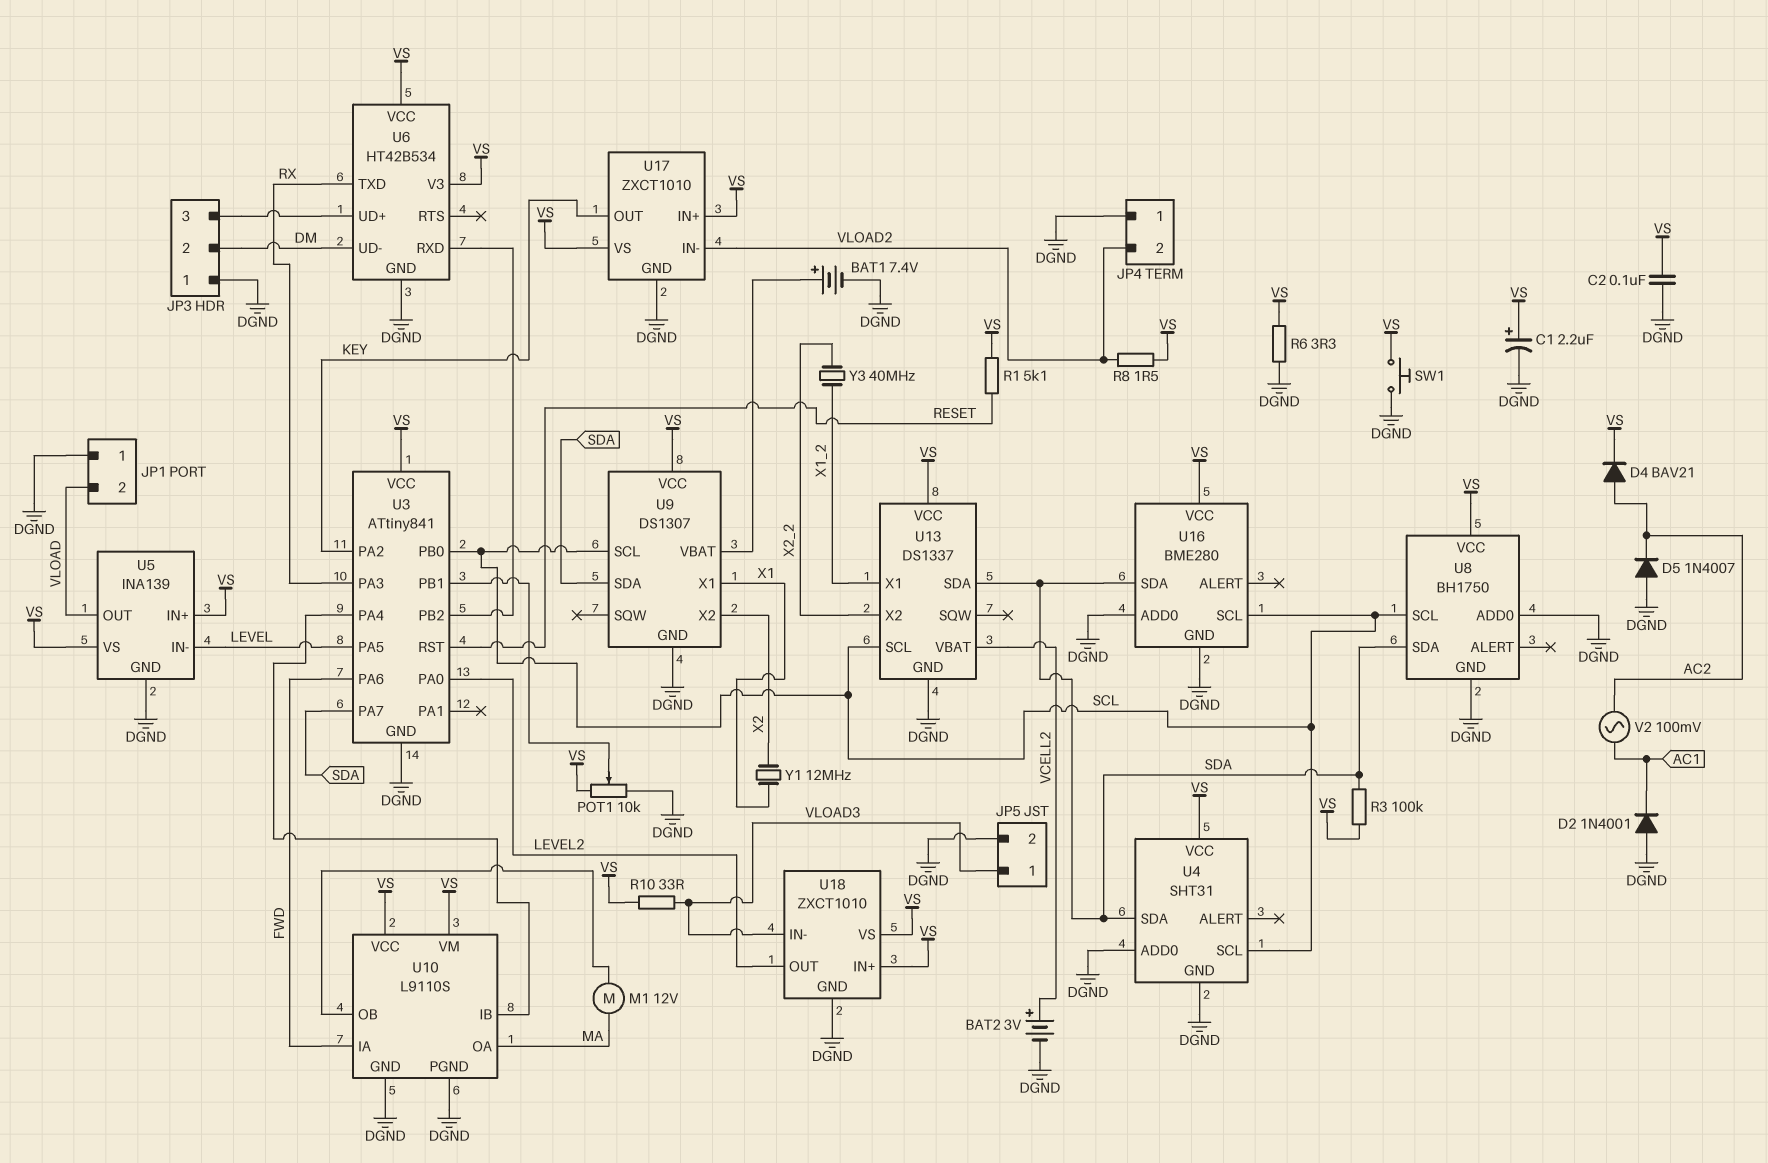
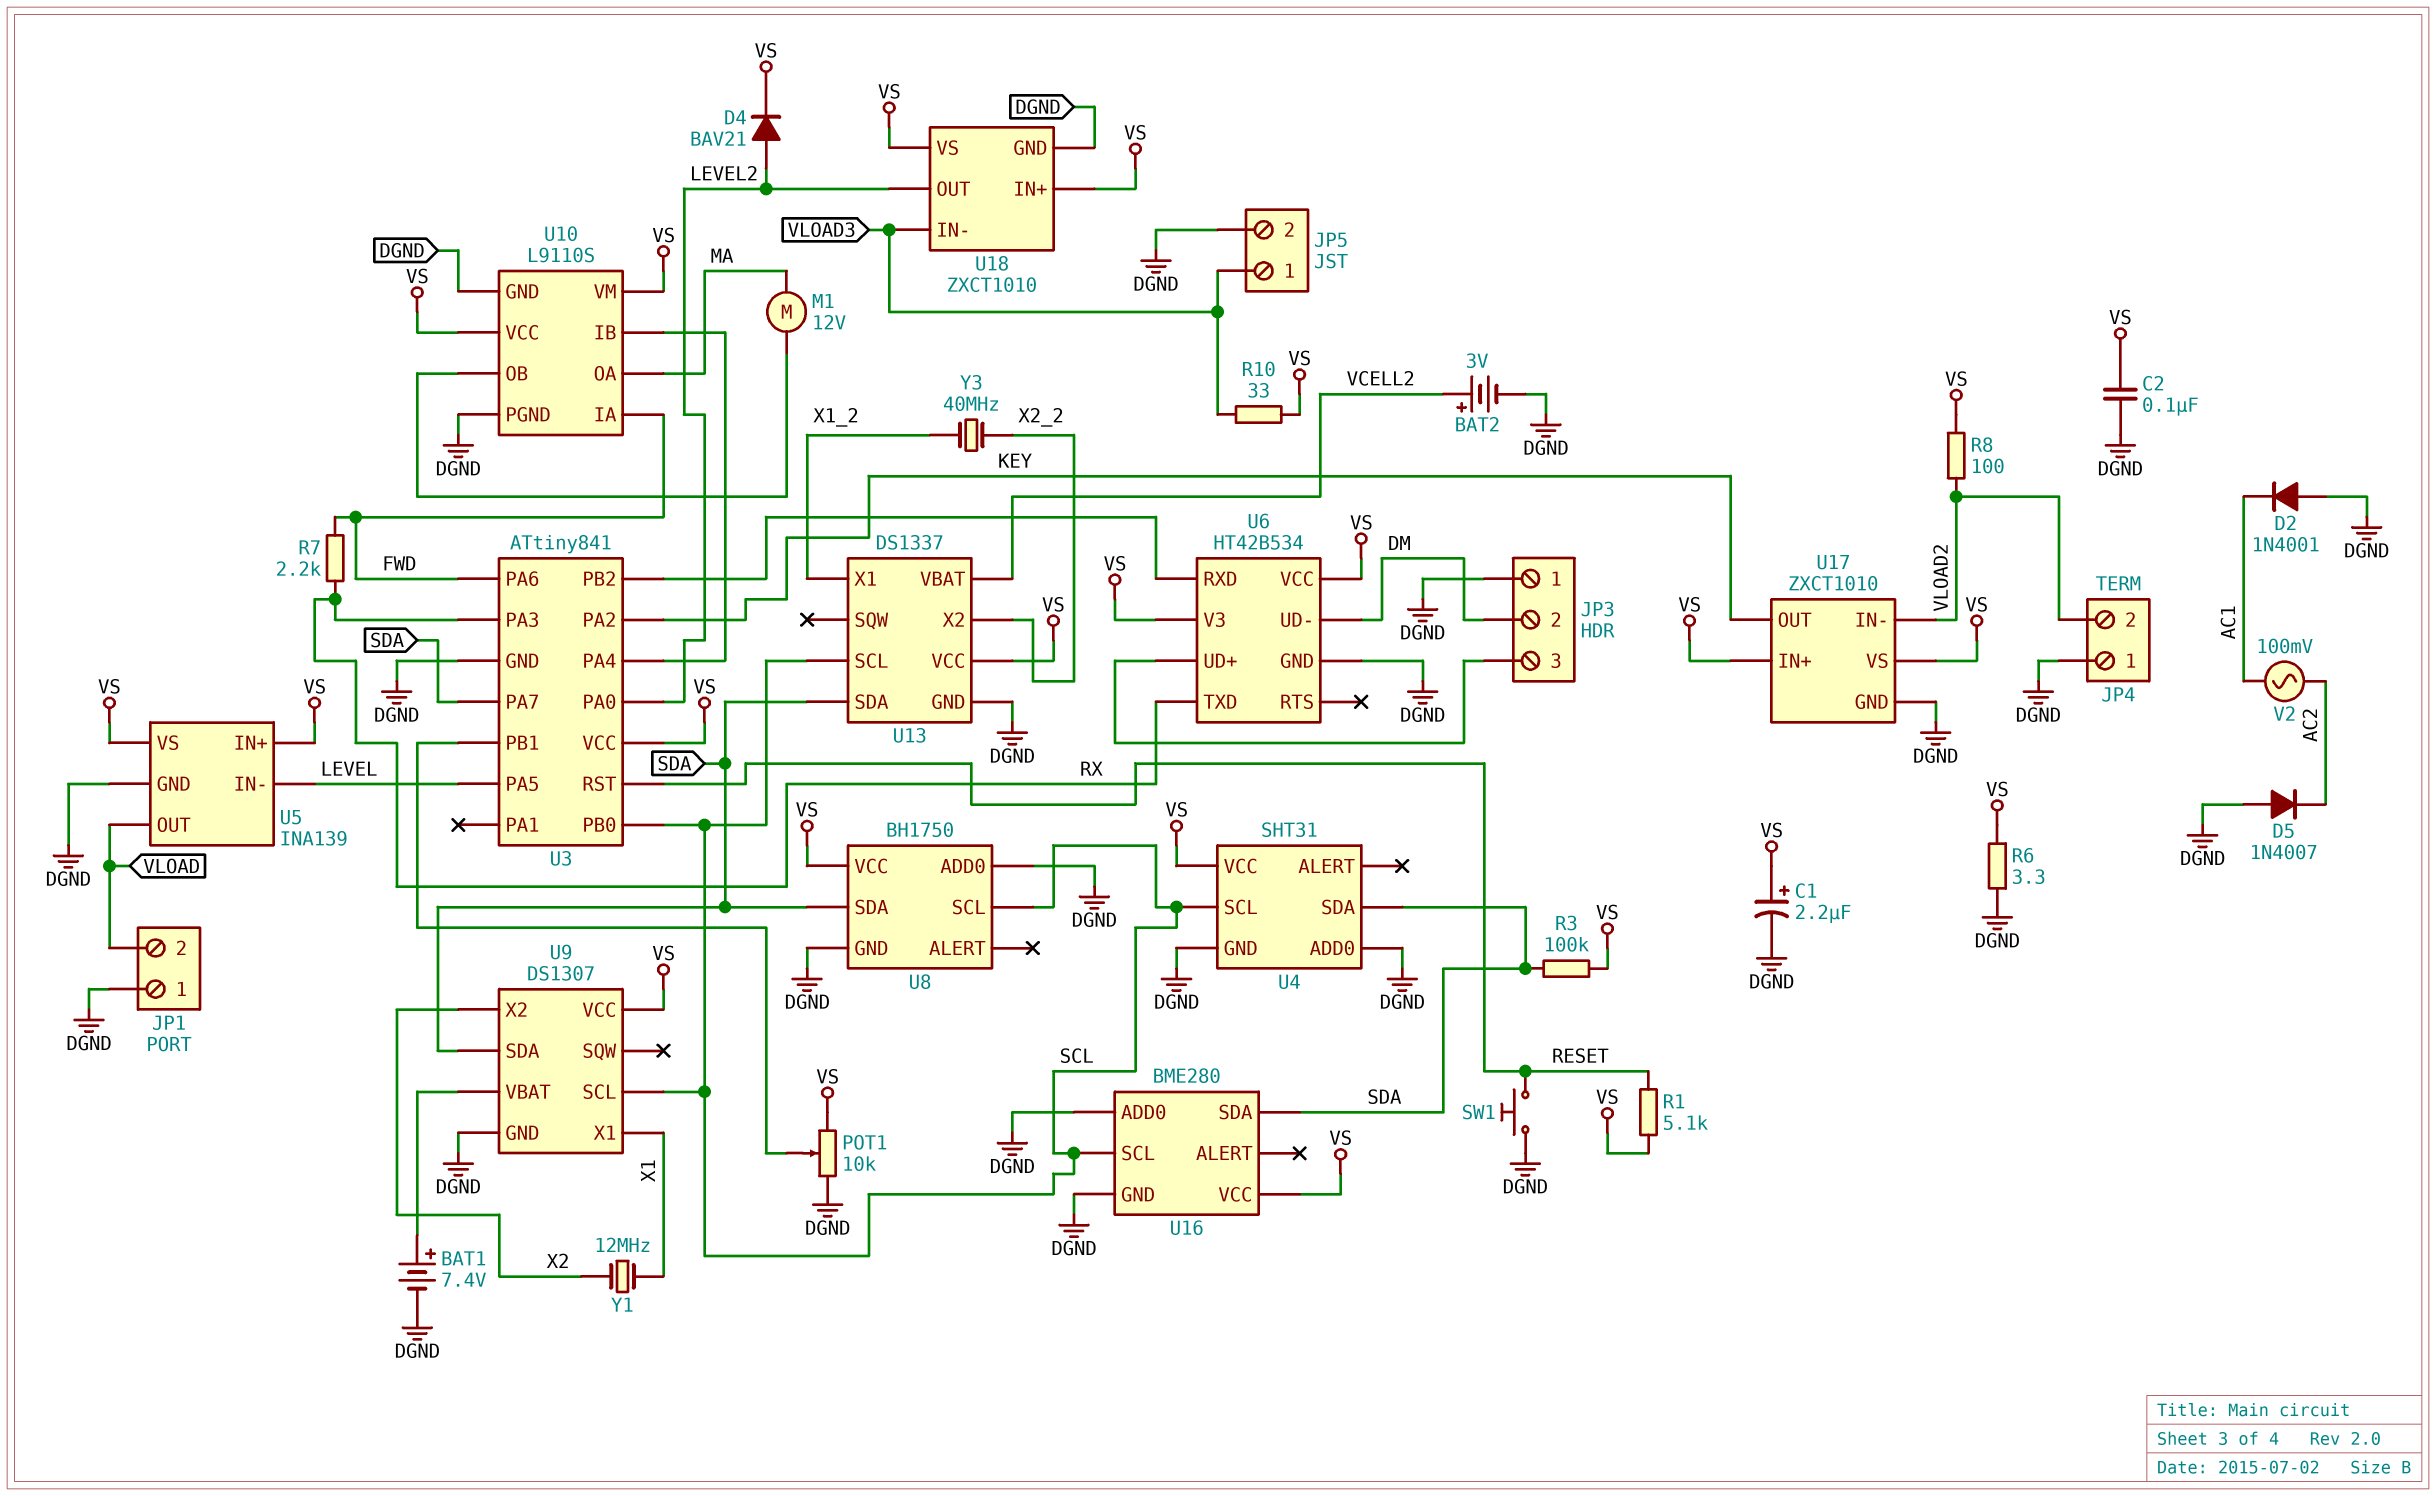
D4: diode BAV21 (A AC2, K VS) -> diode BAV21 (A LEVEL2, K VS)
R7: none -> 2.2k (FWD, RX)
R8: 1.5 (VLOAD2, VS) -> 100 (VLOAD2, VS)
SW1: button (DGND, VS) -> button (DGND, RESET)

